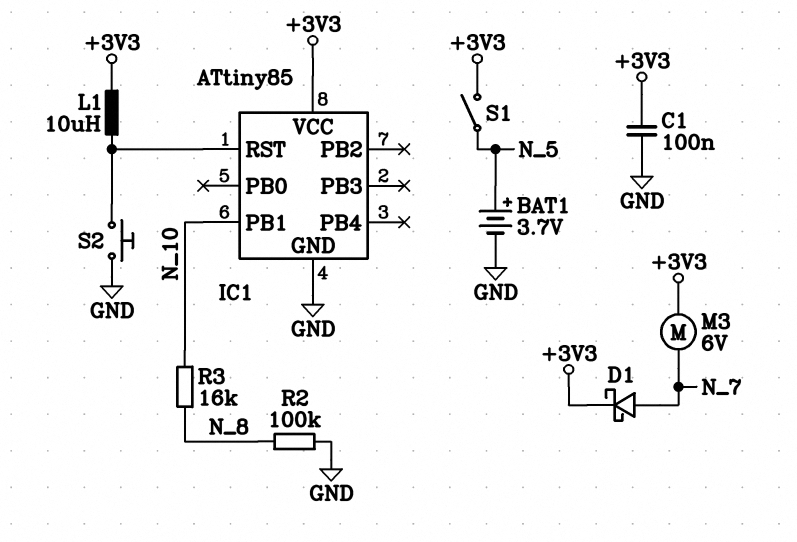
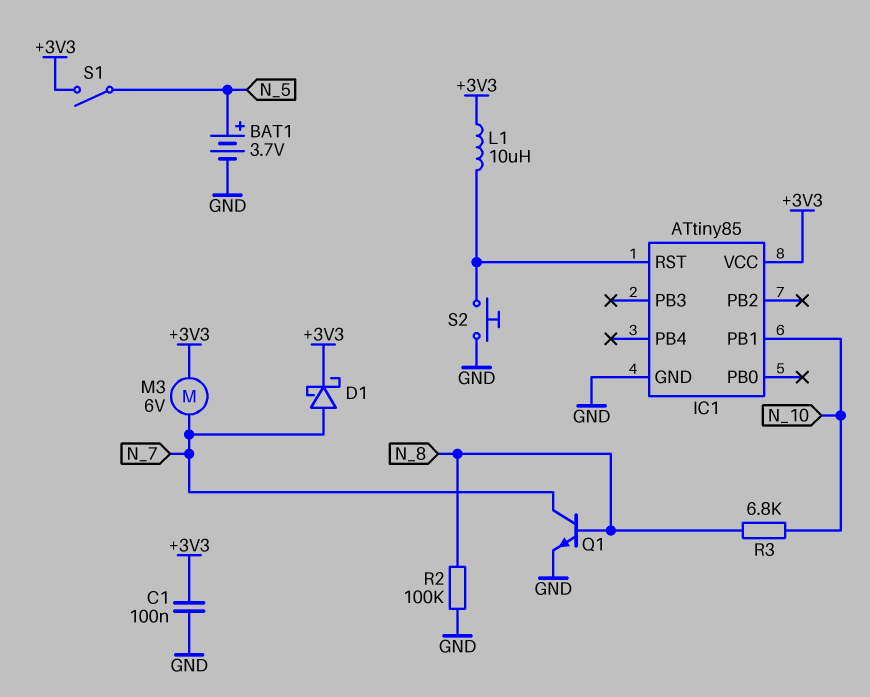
Q1: none -> NPN (B N_8, C N_7, E GND)
R3: 16k (N_8, N_10) -> 6.8k (N_8, N_10)

